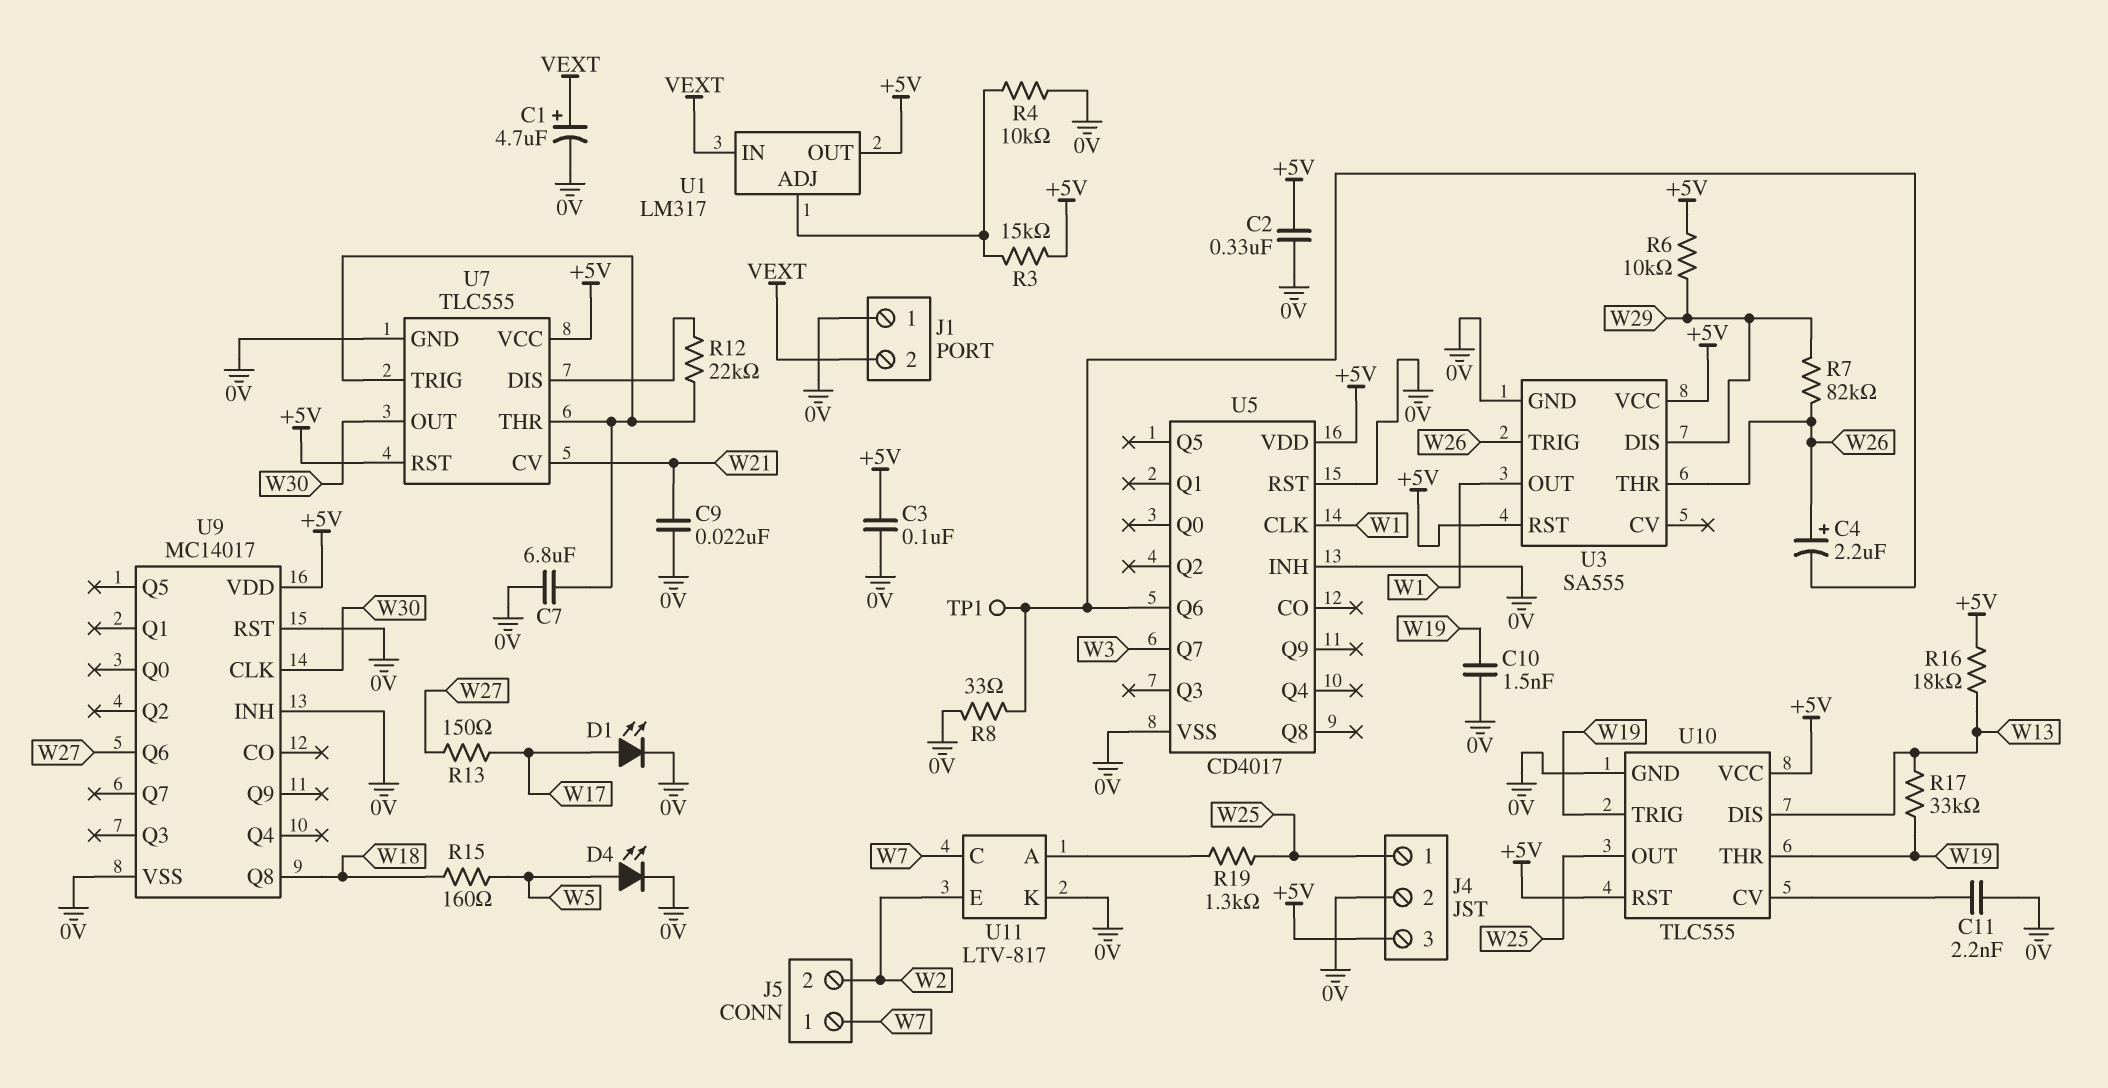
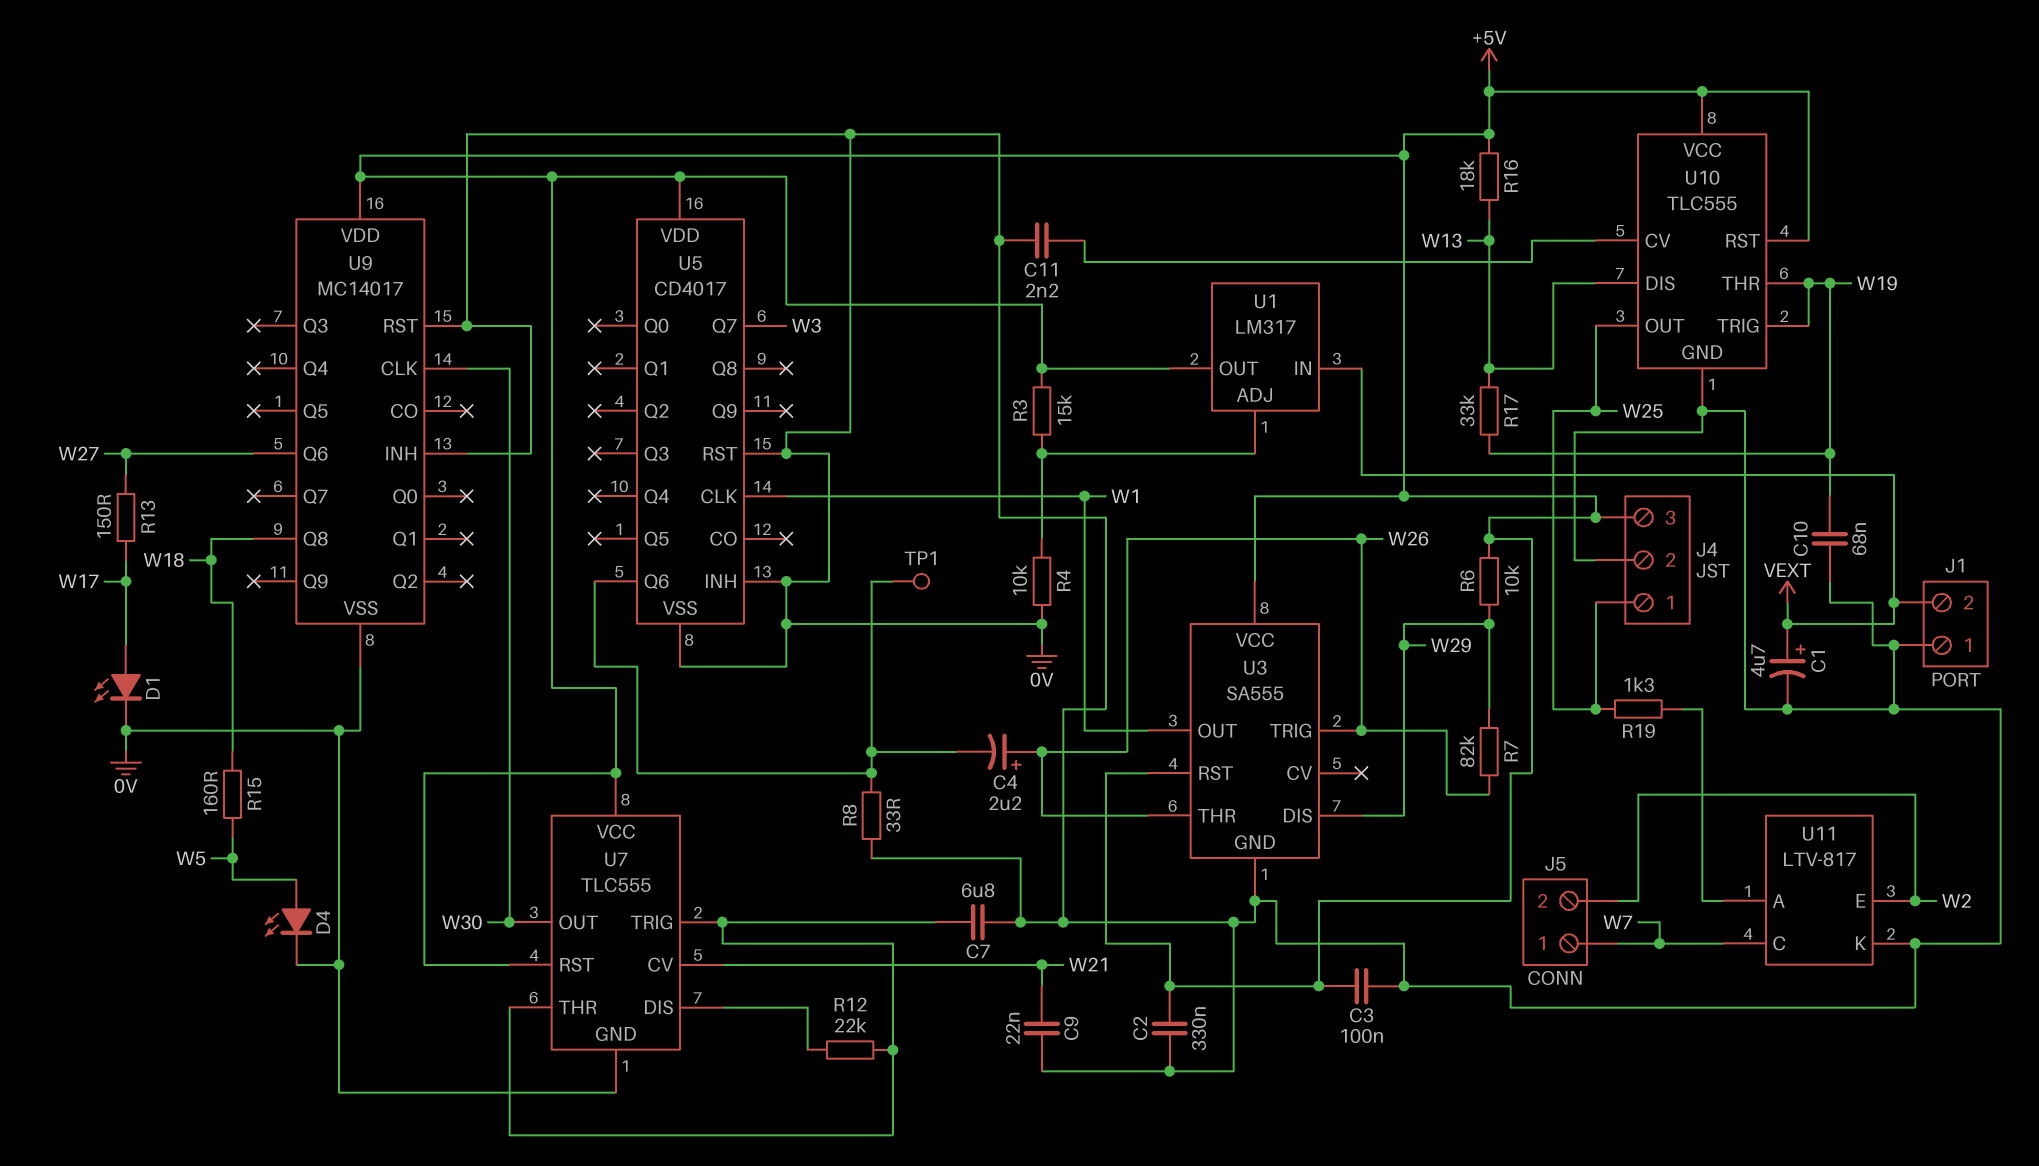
C10: 1.5nF (0V, W19) -> 68nF (0V, W19)

